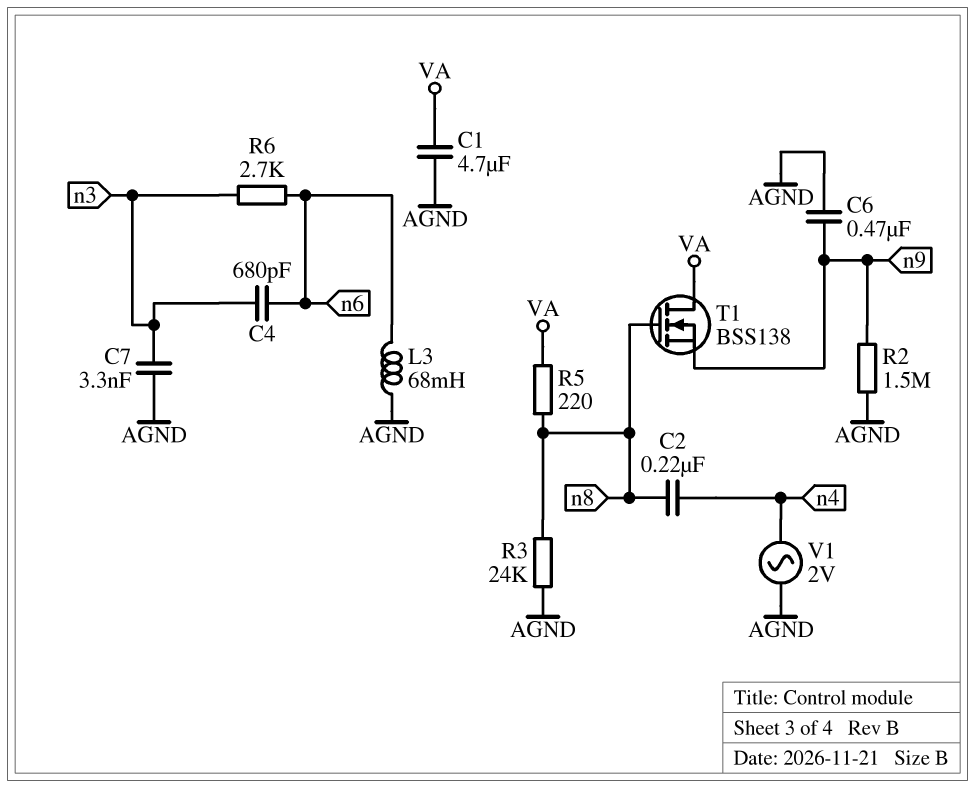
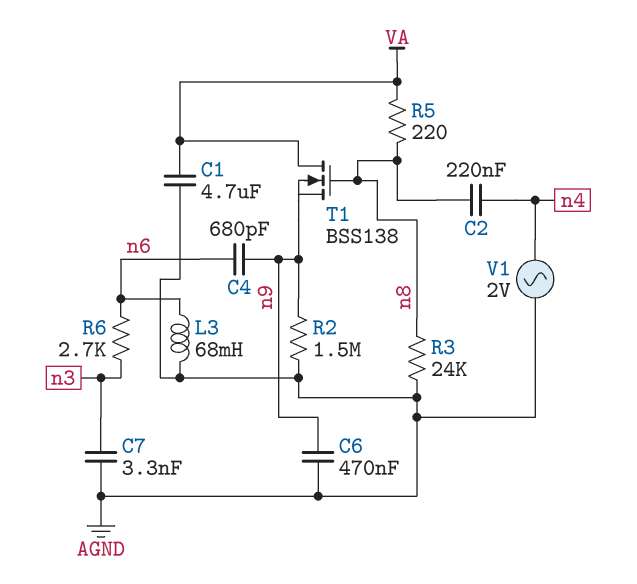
C4: 680pF (n3, n6) -> 680pF (n6, n9)

